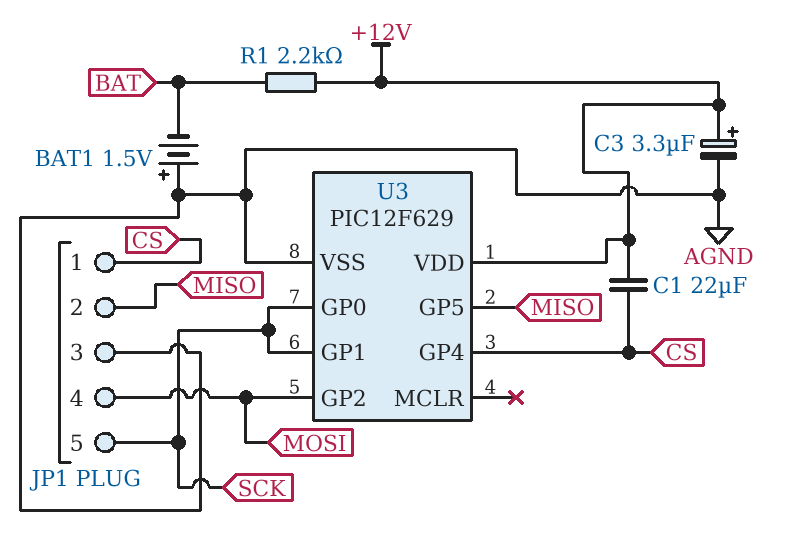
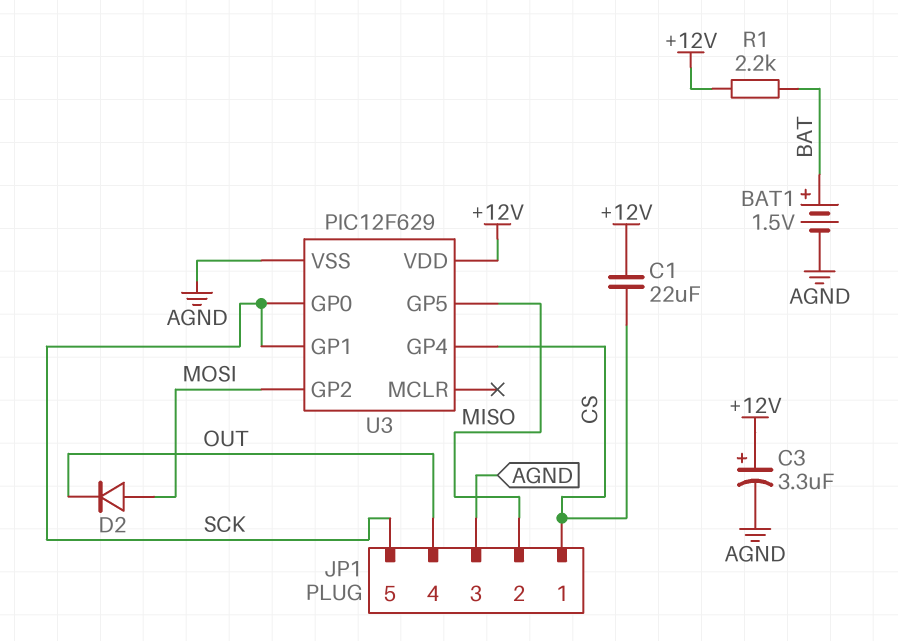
BAT1: 1.5V (plus AGND, minus BAT) -> 1.5V (plus BAT, minus AGND)
D2: none -> diode (A MOSI, K OUT)
JP1 pin 4: MOSI -> OUT

